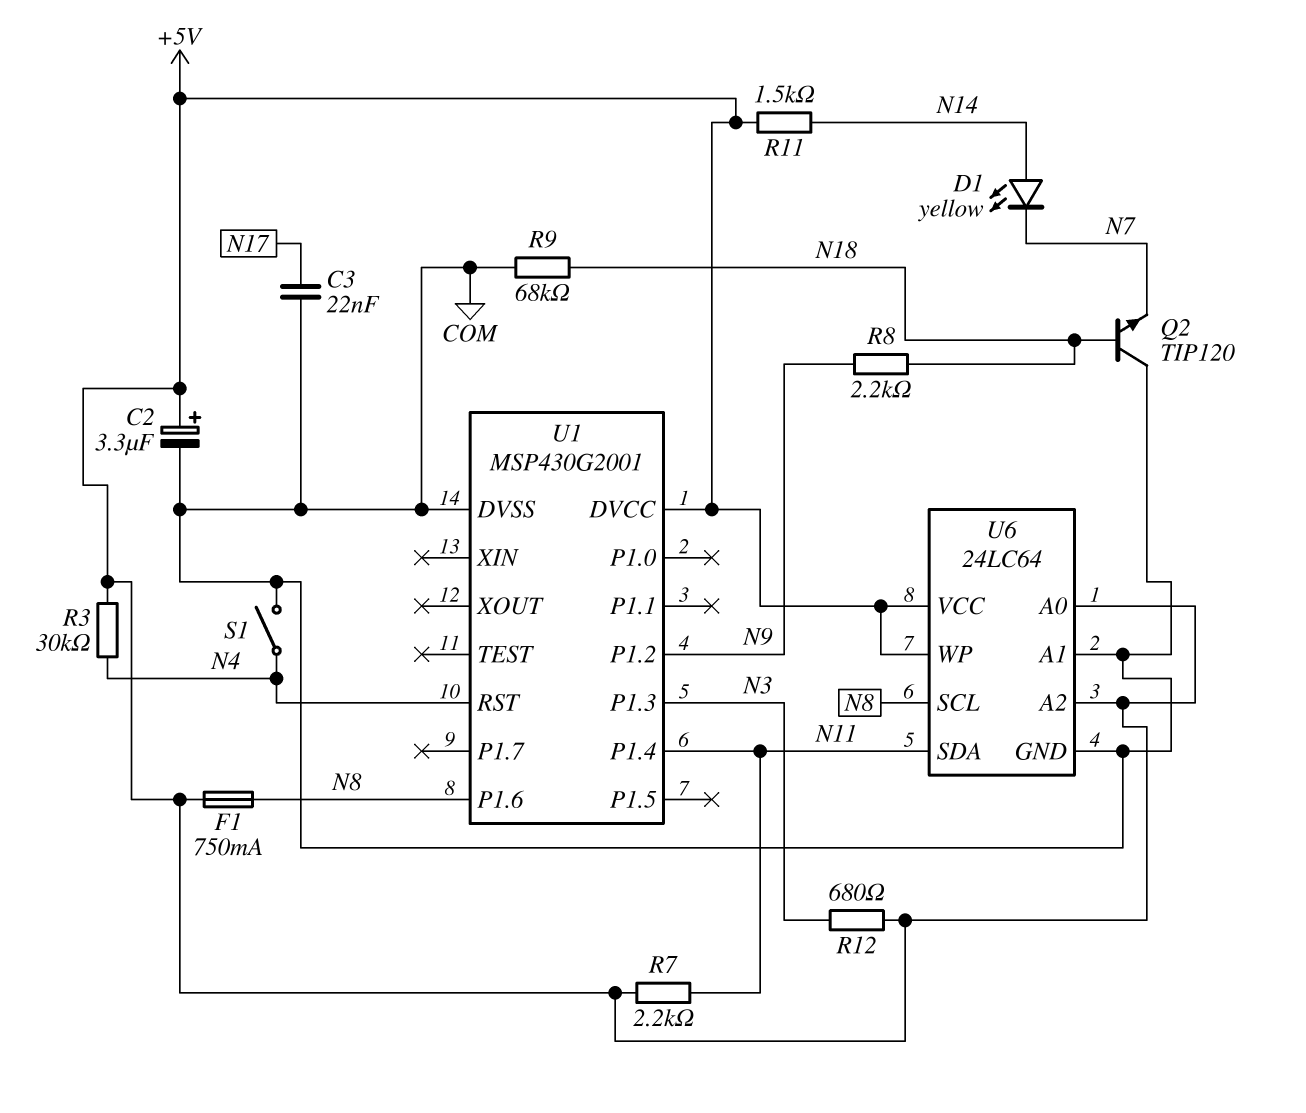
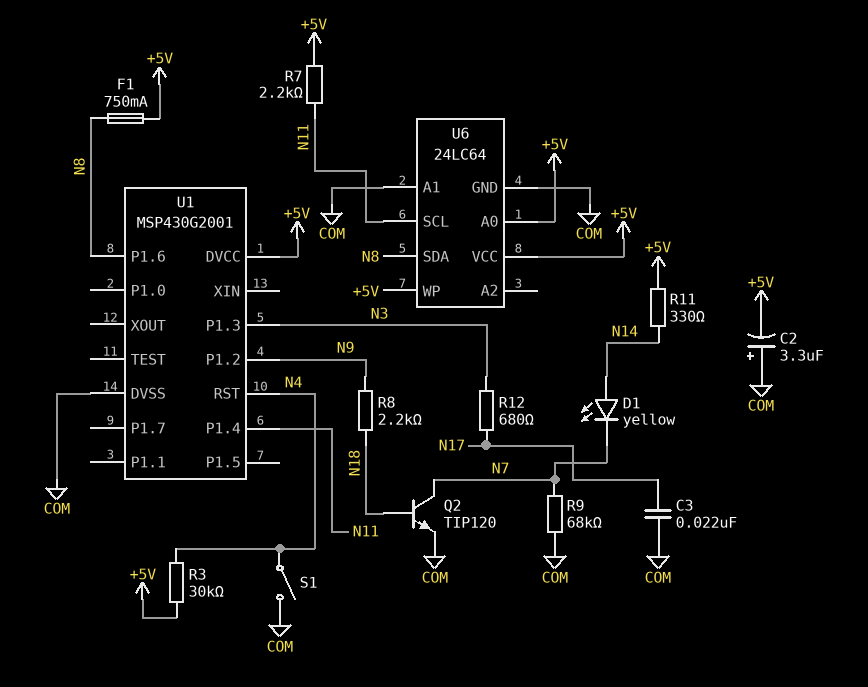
C2: 3.3uF (plus +5V, minus COM) -> 3.3uF (plus COM, minus +5V)
Q2: NPN TIP120 (B N18, C COM, E N7) -> NPN TIP120 (B N18, C N7, E COM)
R9: 68k (COM, N18) -> 68k (COM, N7)
R11: 1.5k (+5V, N14) -> 330 (+5V, N14)
R12: 680 (+5V, N3) -> 680 (N3, N17)
U6 pin A2: +5V -> none
U6 pin SCL: N8 -> N11
U6 pin SDA: N11 -> N8

